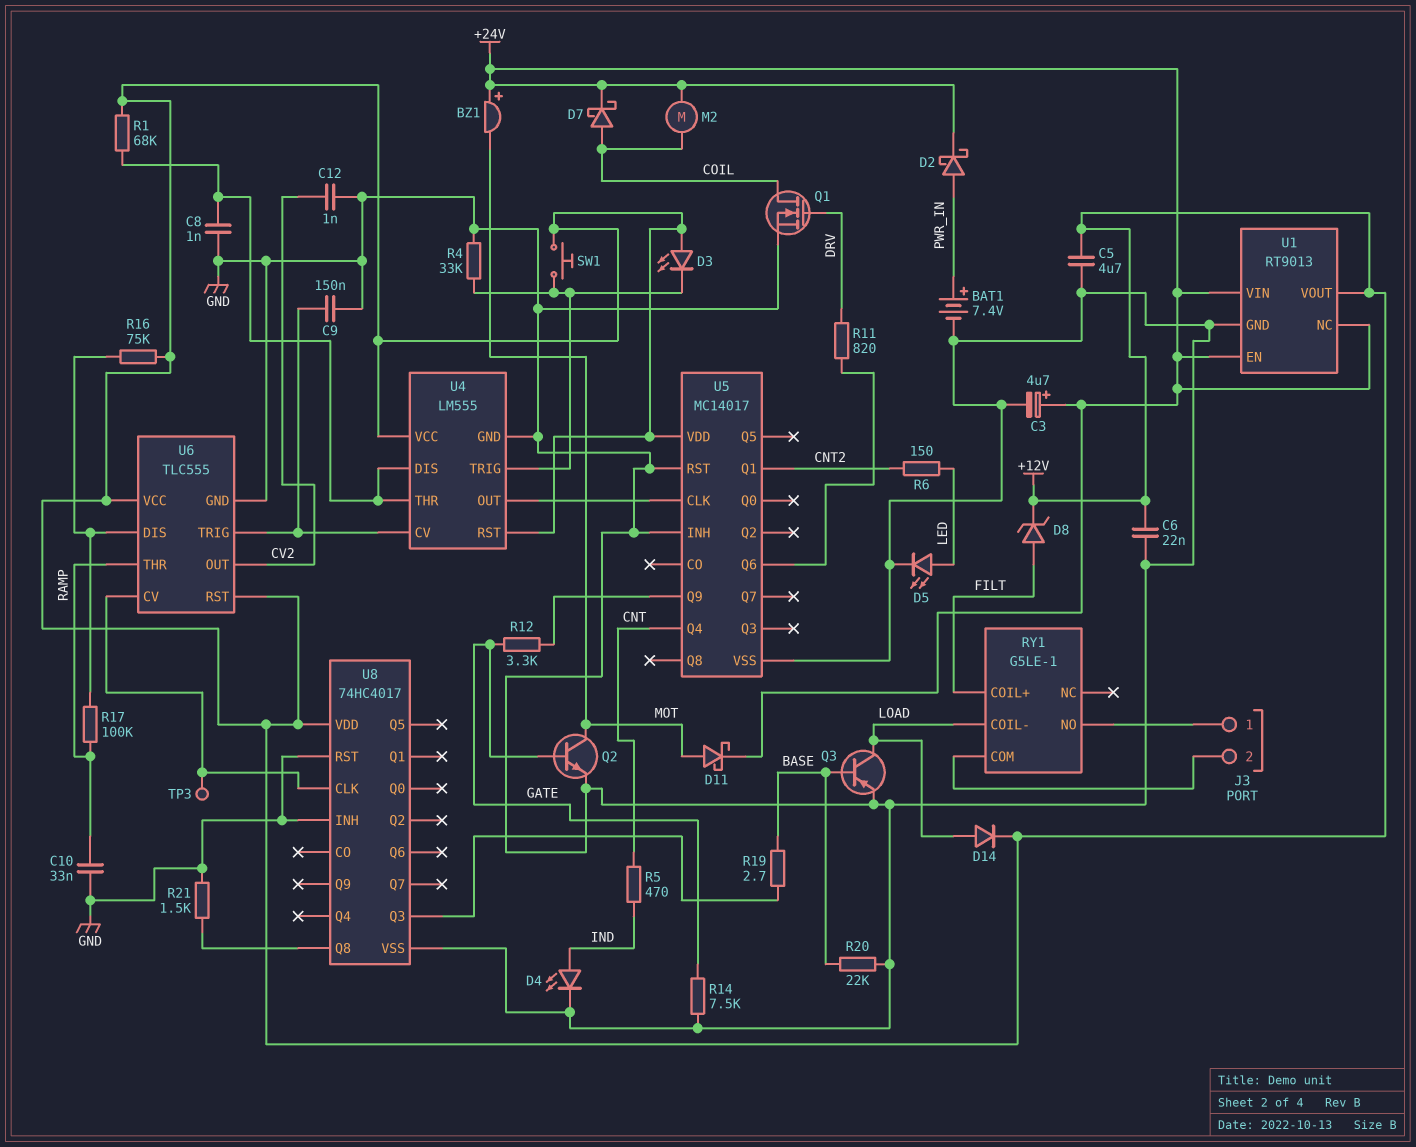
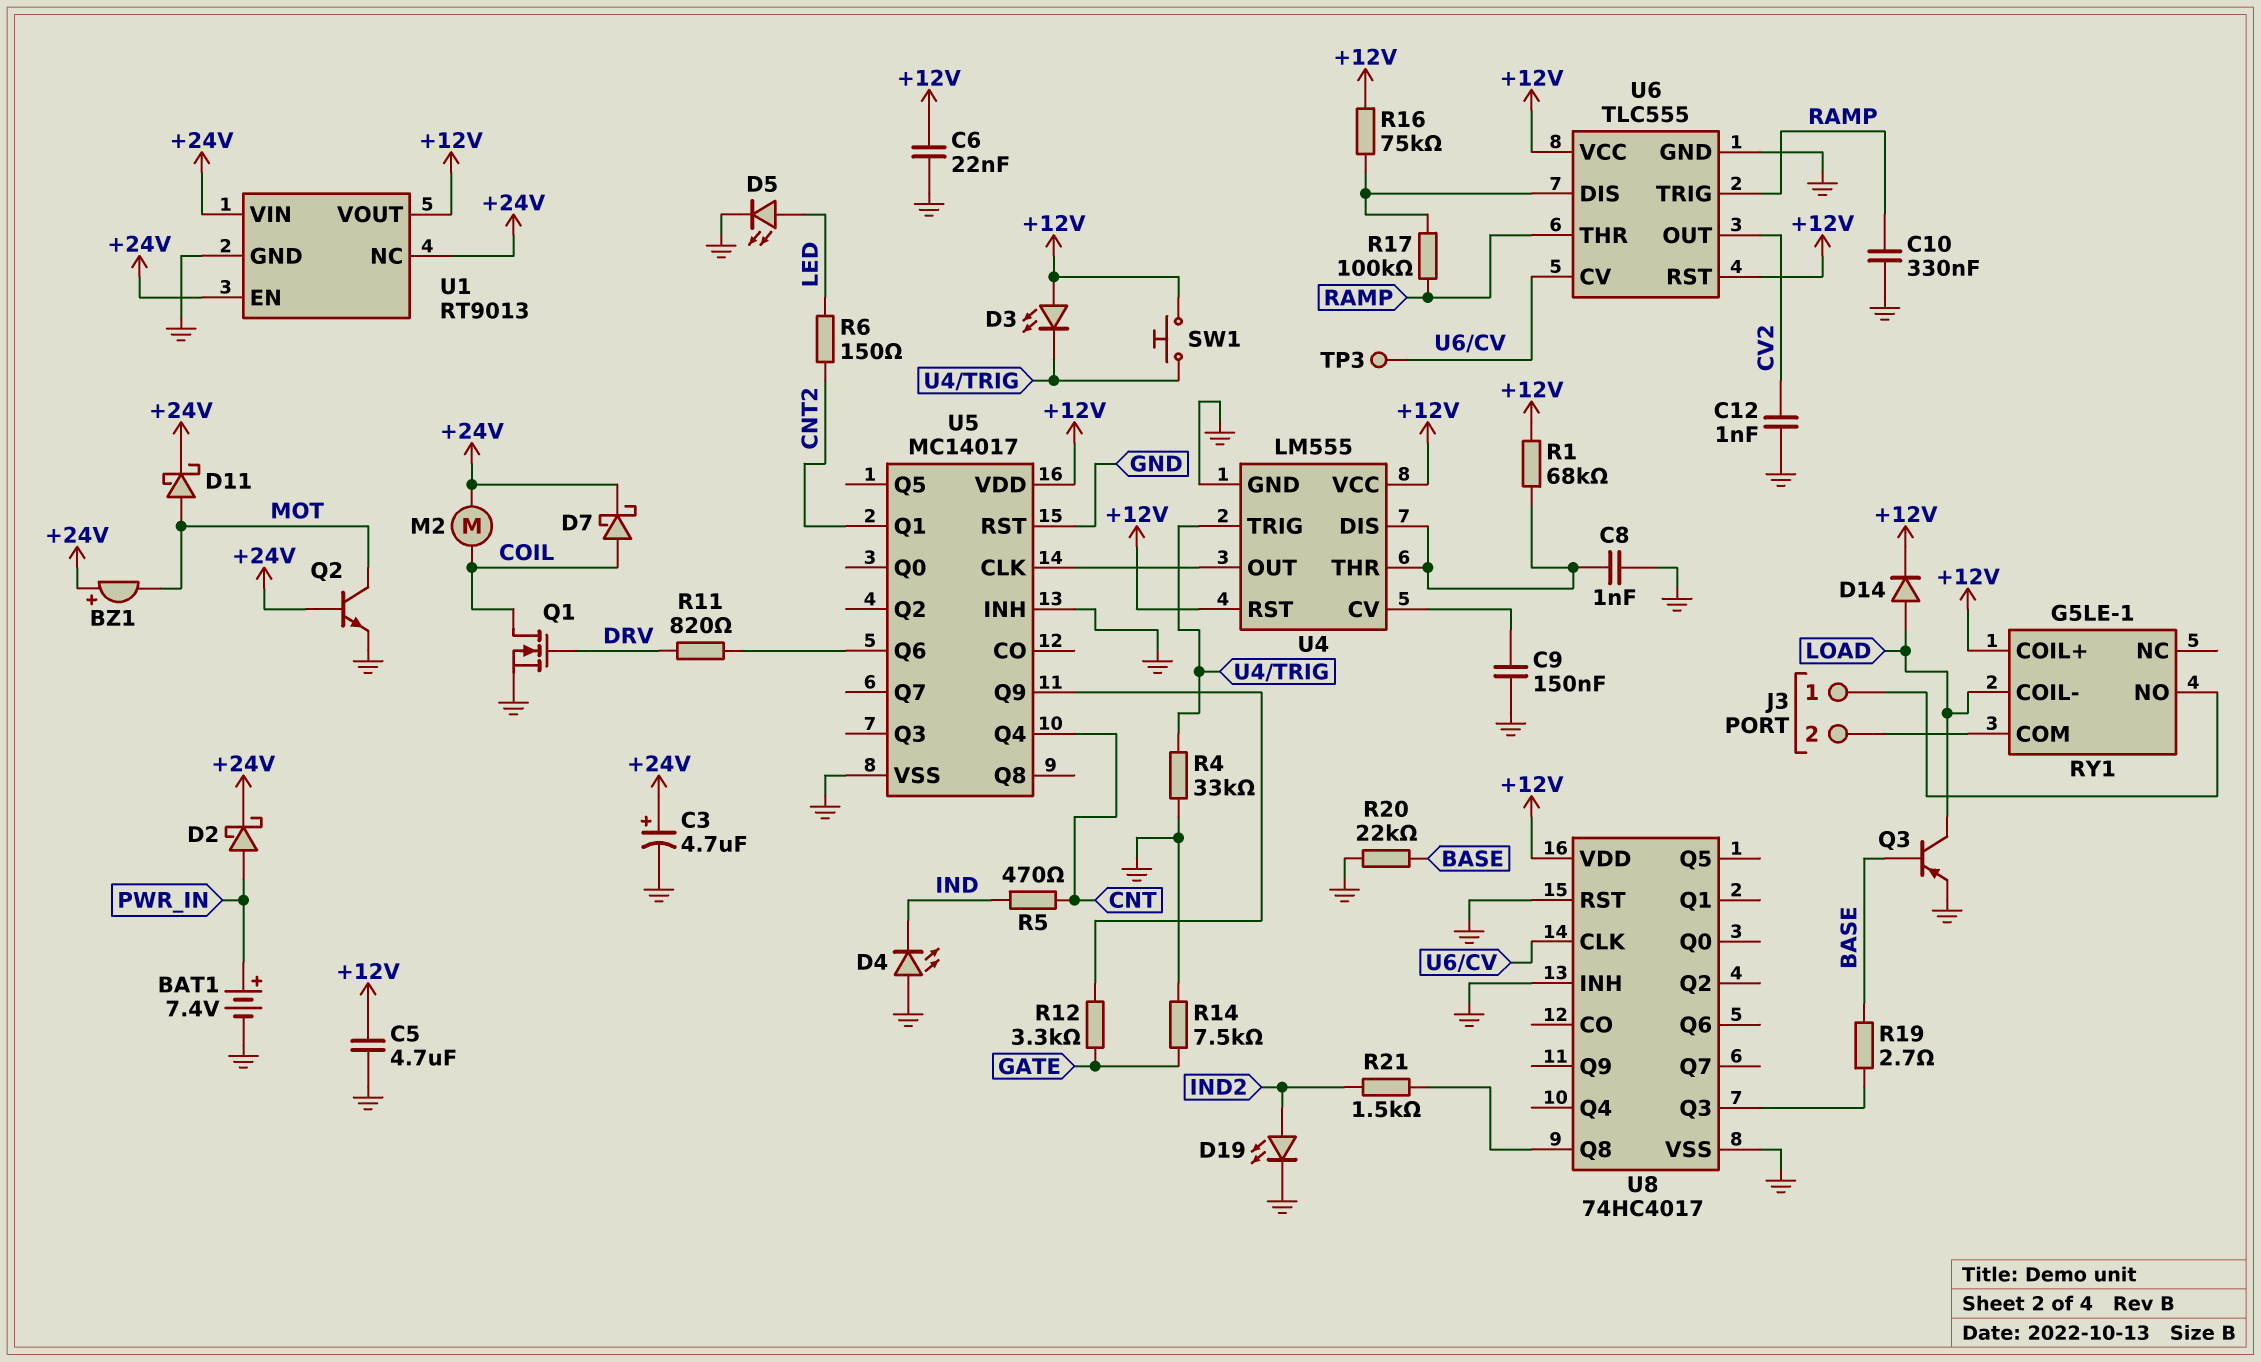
C10: 33nF (GND, RAMP) -> 330nF (GND, RAMP)
D4: LED (A IND, K GND) -> LED (A GND, K IND)
D8: zener (A FILT, K +12V) -> none
D19: none -> LED (A IND2, K GND)
Q2: NPN (B GATE, C MOT, E GND) -> NPN (B +24V, C MOT, E GND)
R21: 1.5k (GND, U8/Q8) -> 1.5k (IND2, U8/Q8)
RY1 pin COIL+: FILT -> +12V
U6 pin TRIG: U4/CV -> RAMP

